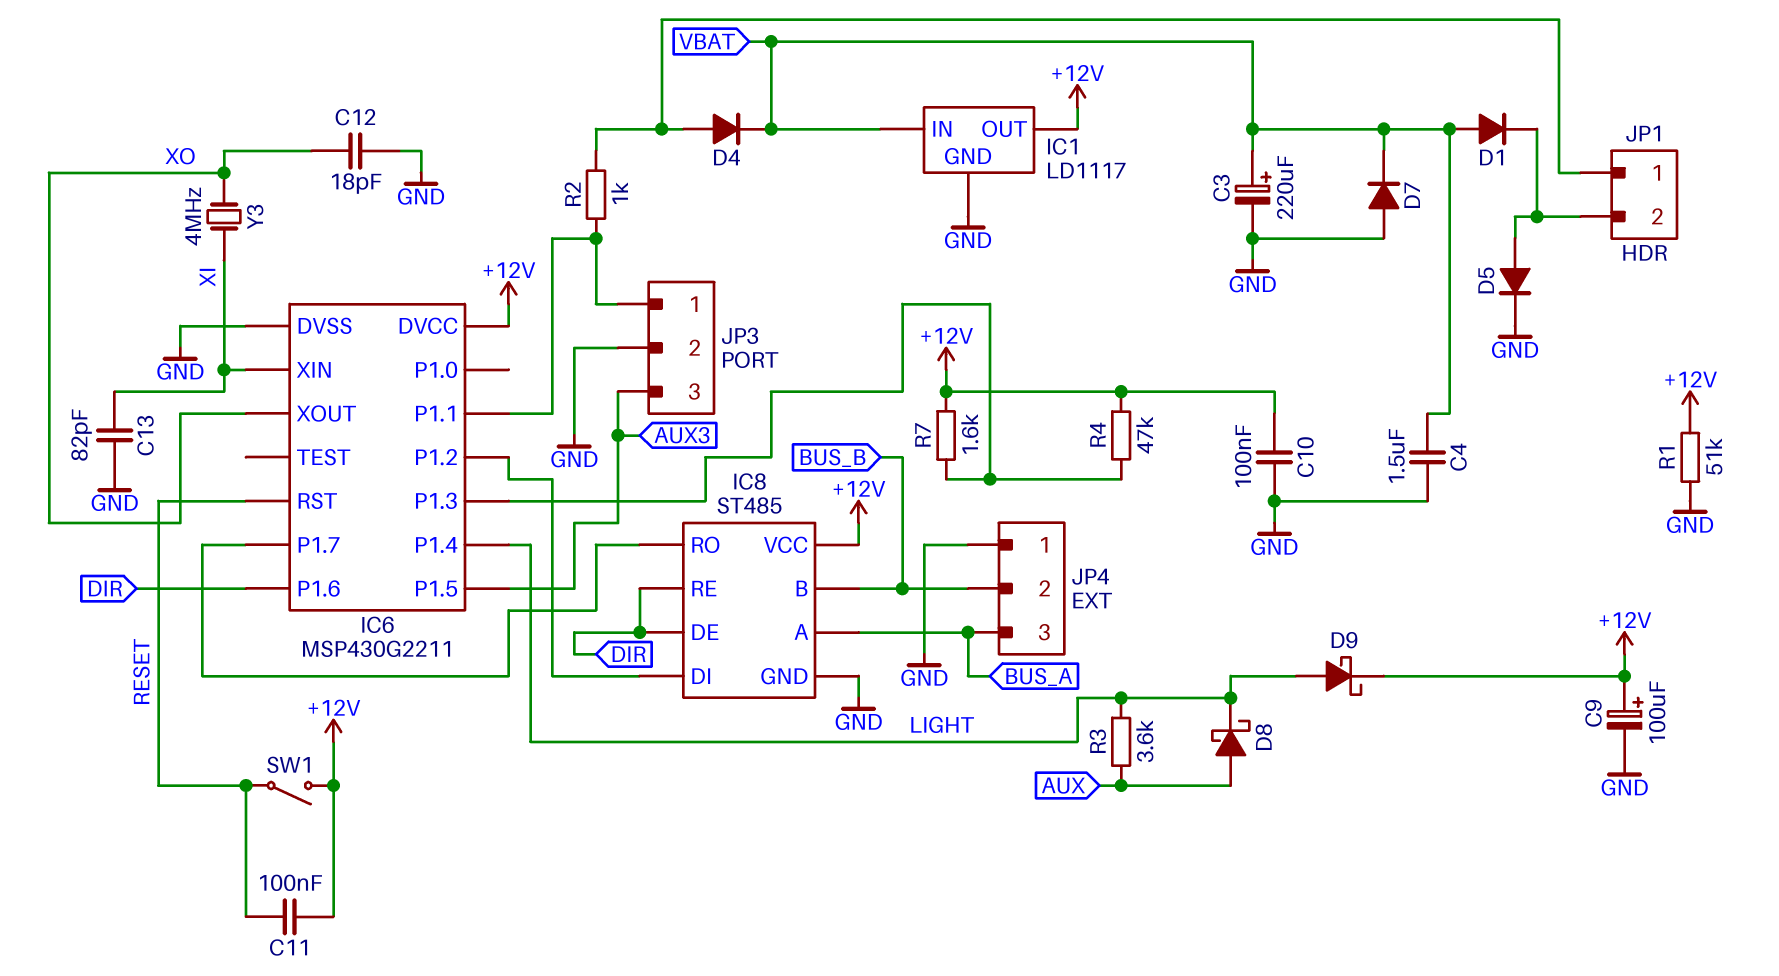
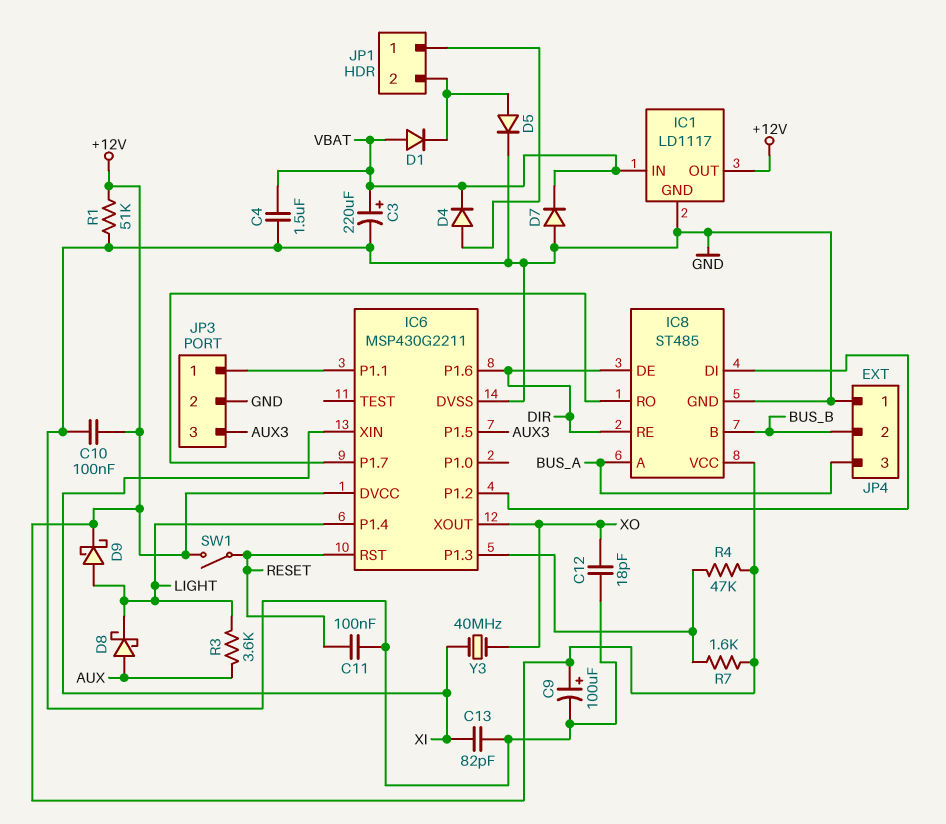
C11: 100nF (+12V, RESET) -> 100nF (GND, RESET)
R2: 1k (IC6/P1.1, JP1/1) -> none
Y3: 4MHz (XI, XO) -> 40MHz (XI, XO)

